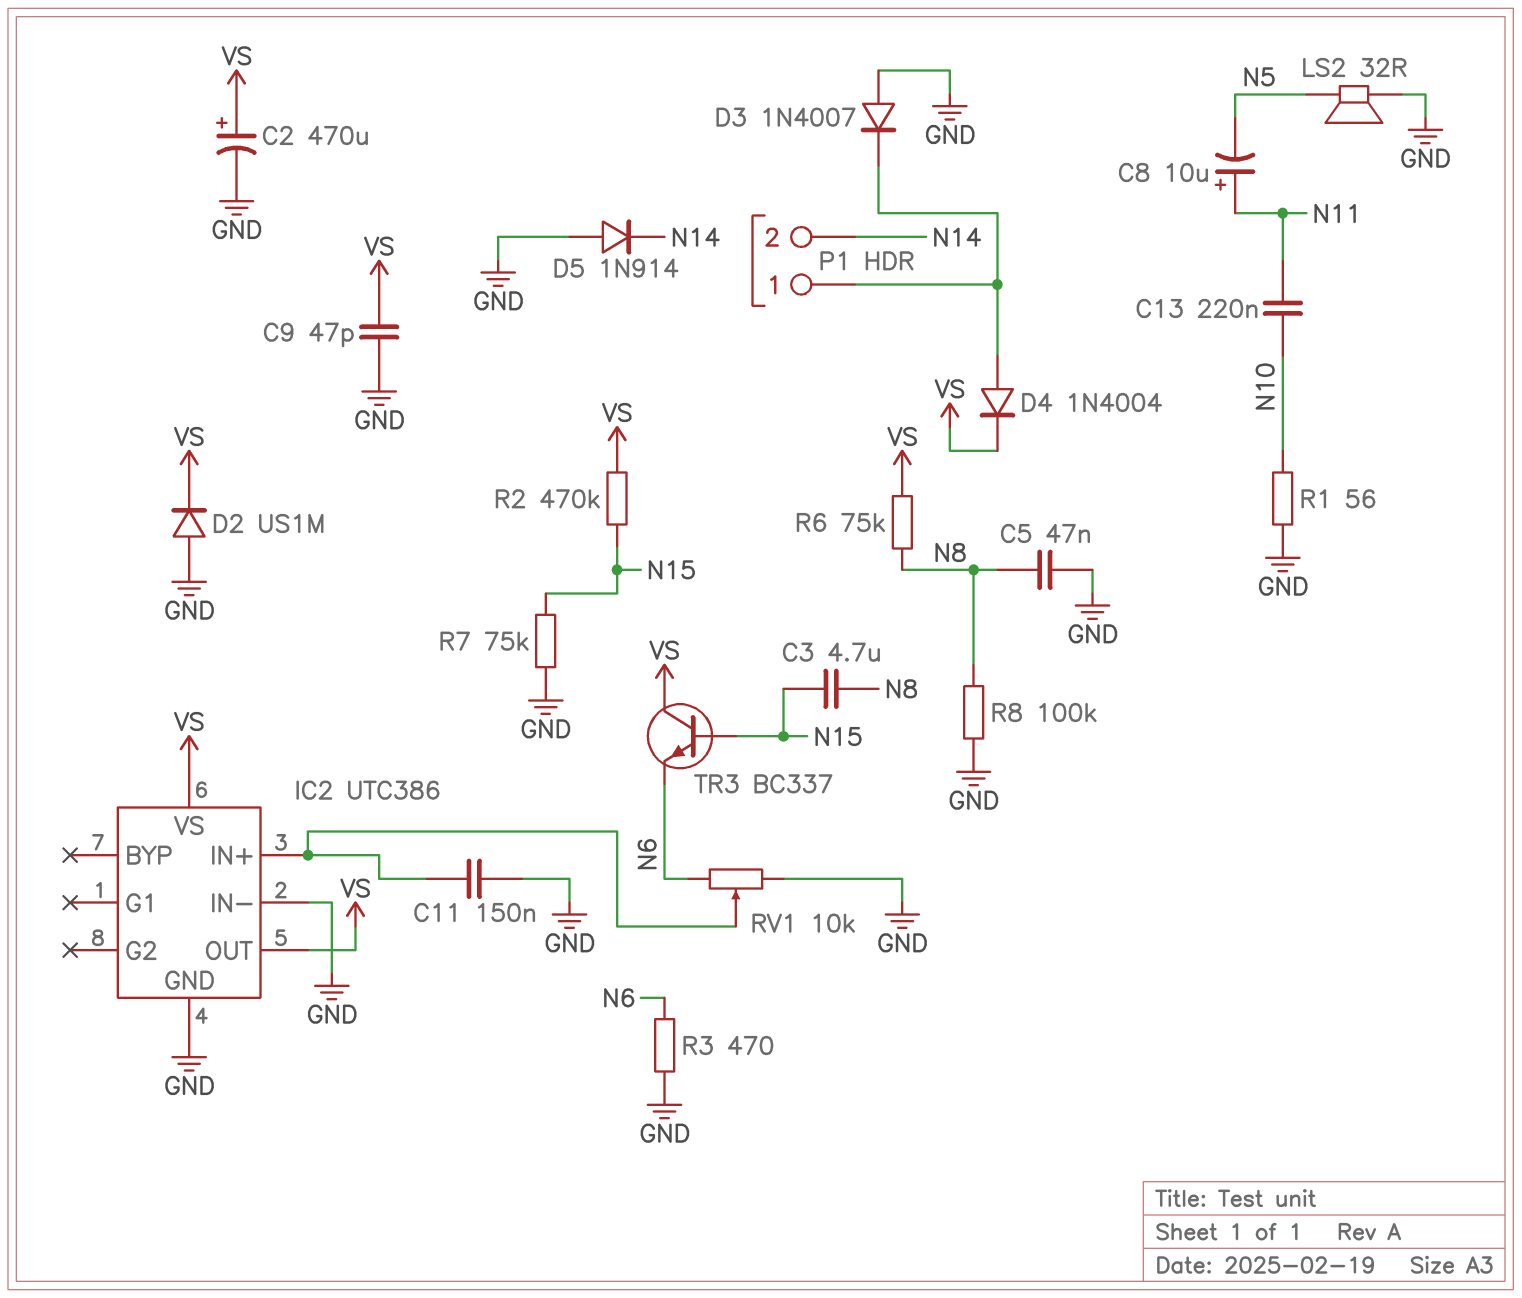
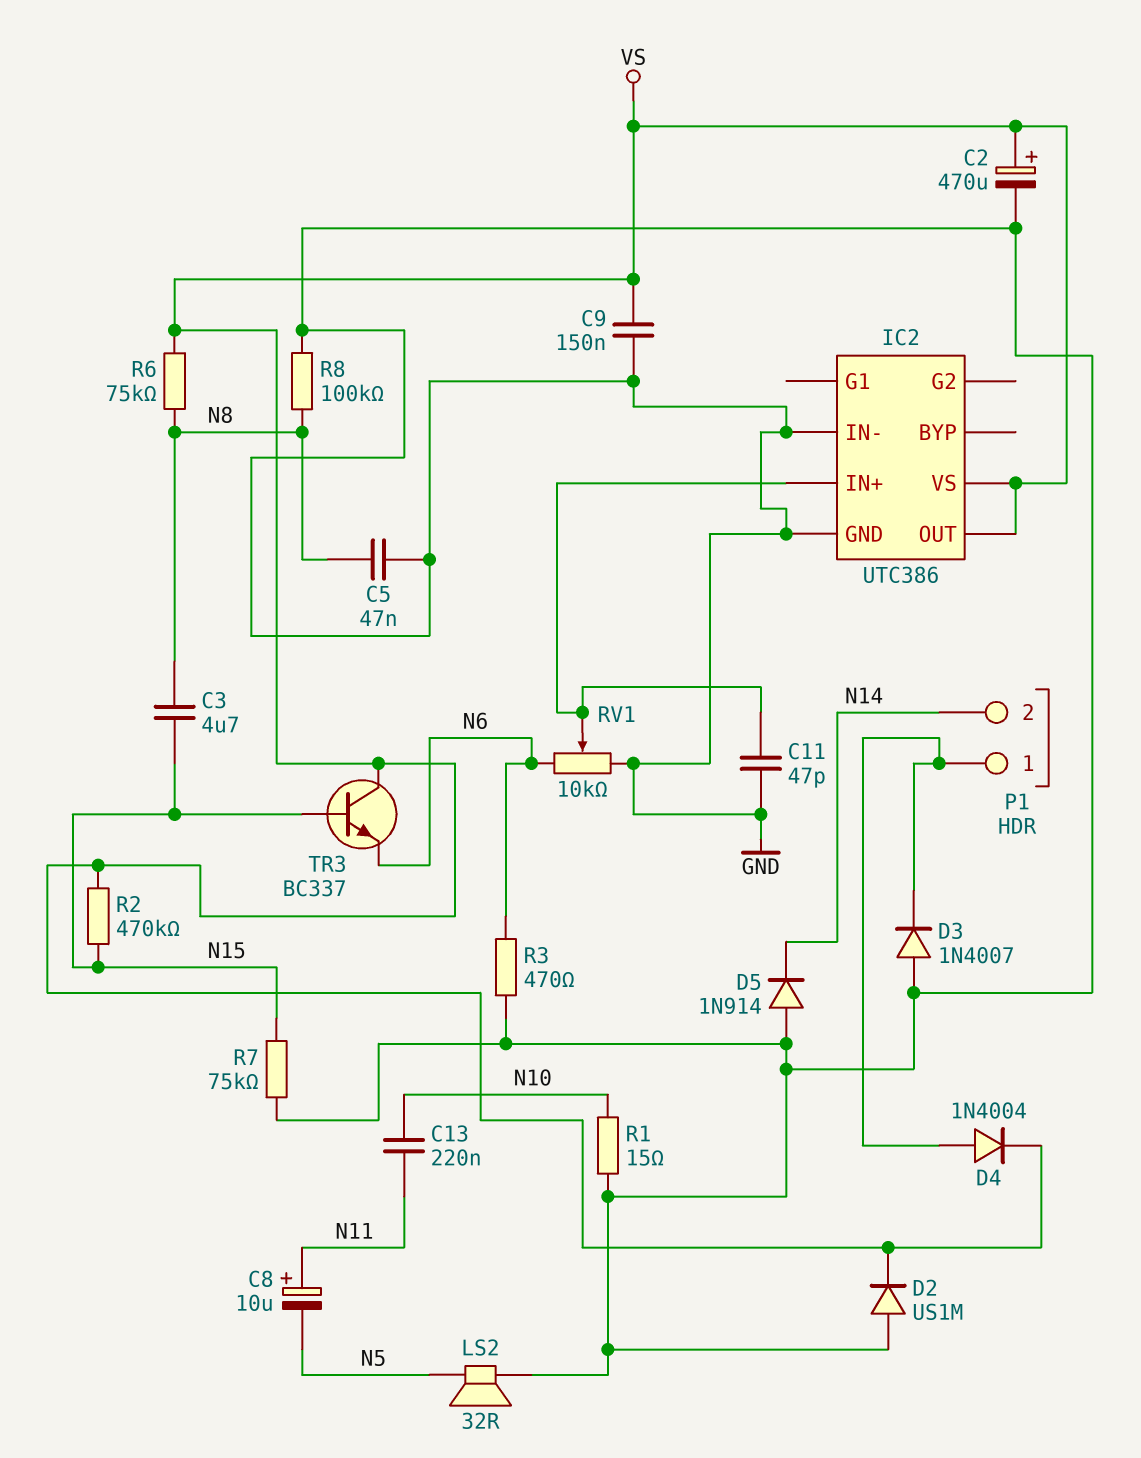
C9: 47pF (GND, VS) -> 150nF (GND, VS)
C11: 150nF (GND, IC2/IN+) -> 47pF (GND, IC2/IN+)
R1: 56 (GND, N10) -> 15 (GND, N10)

